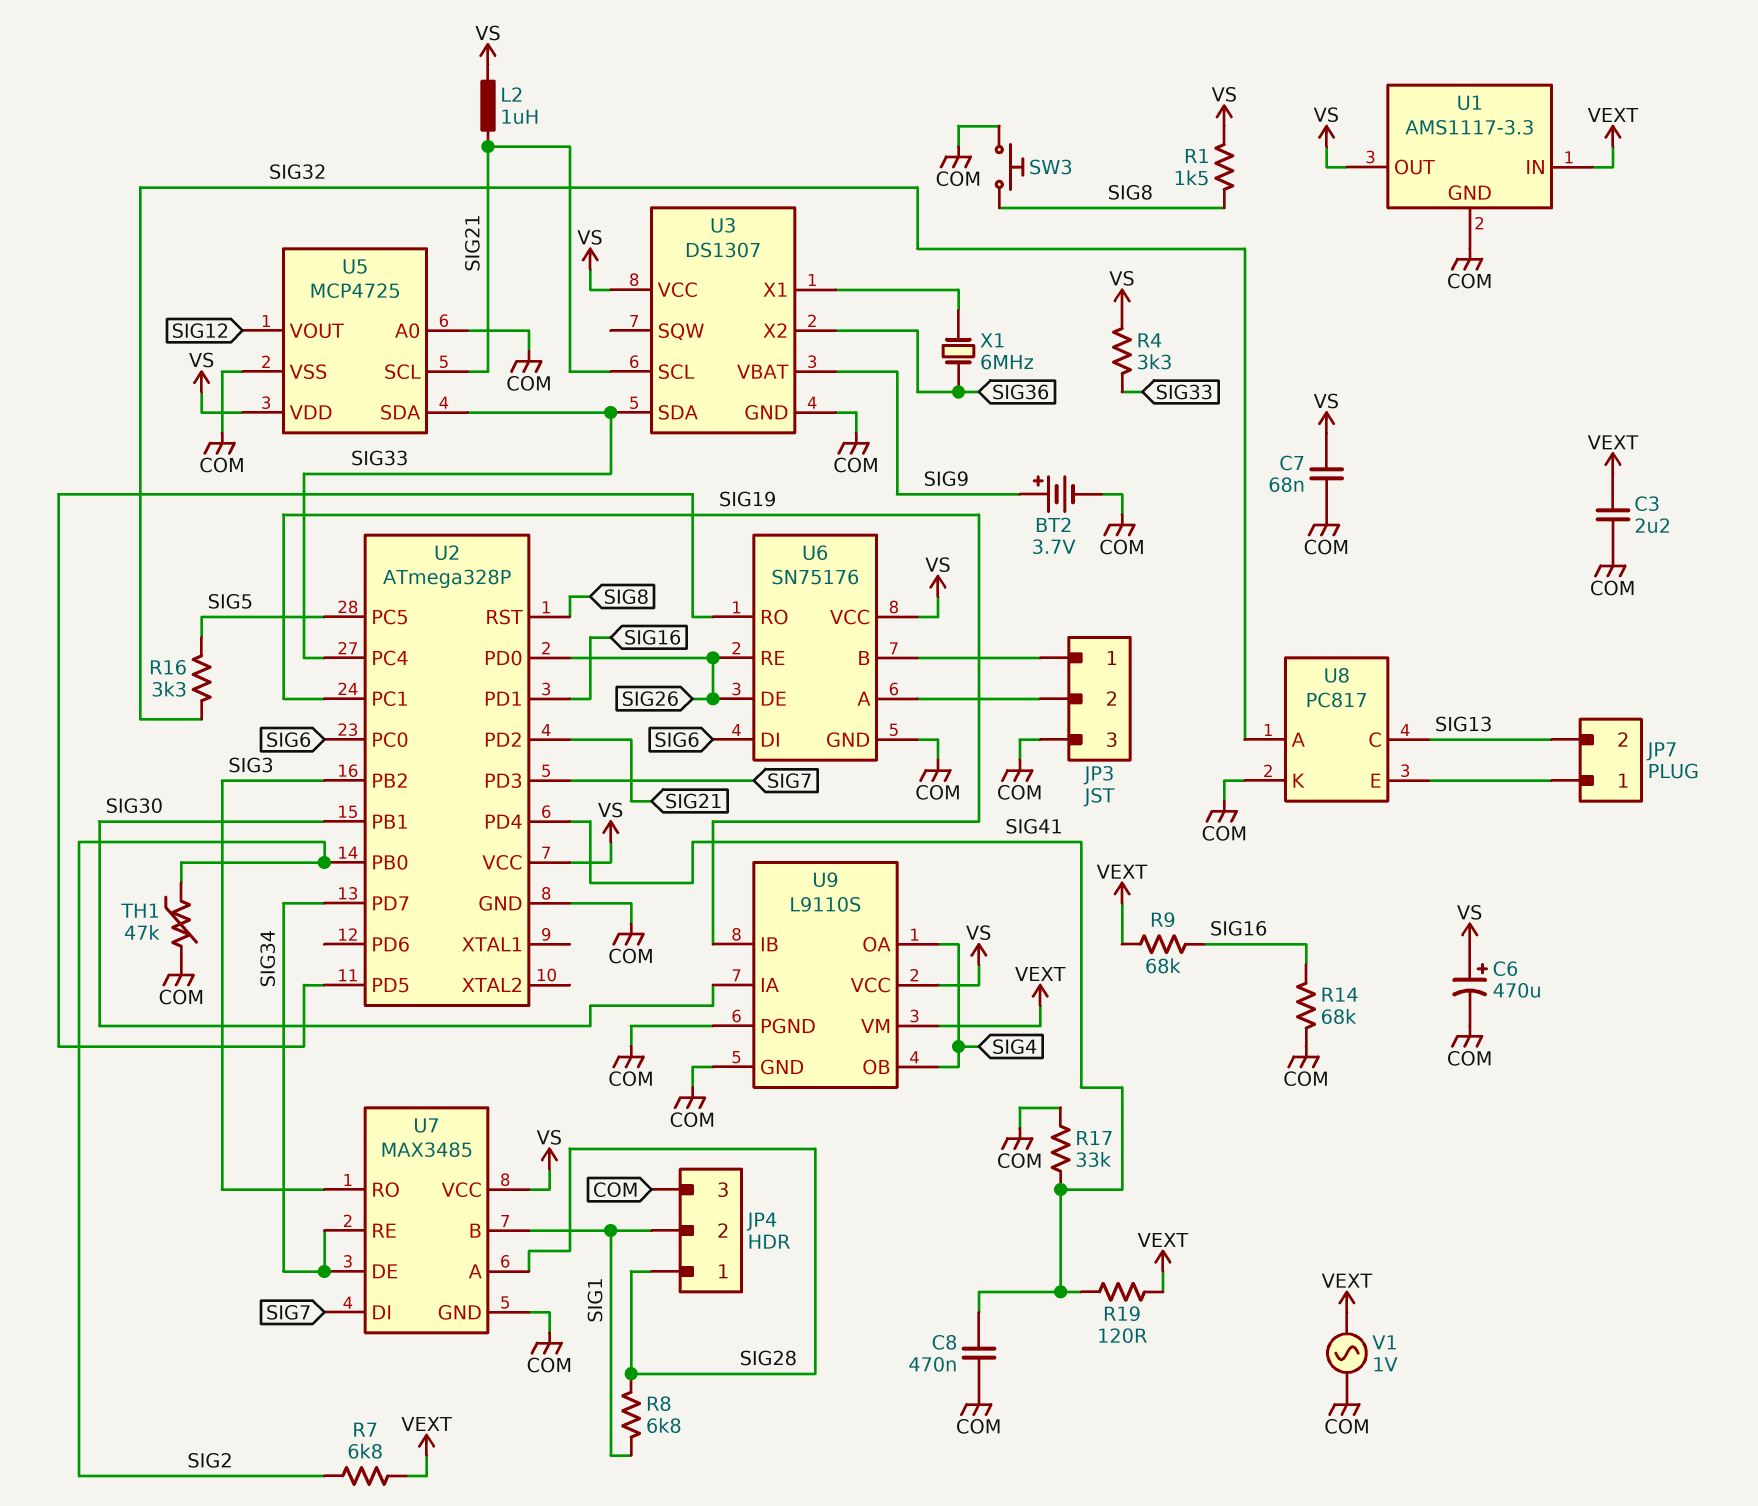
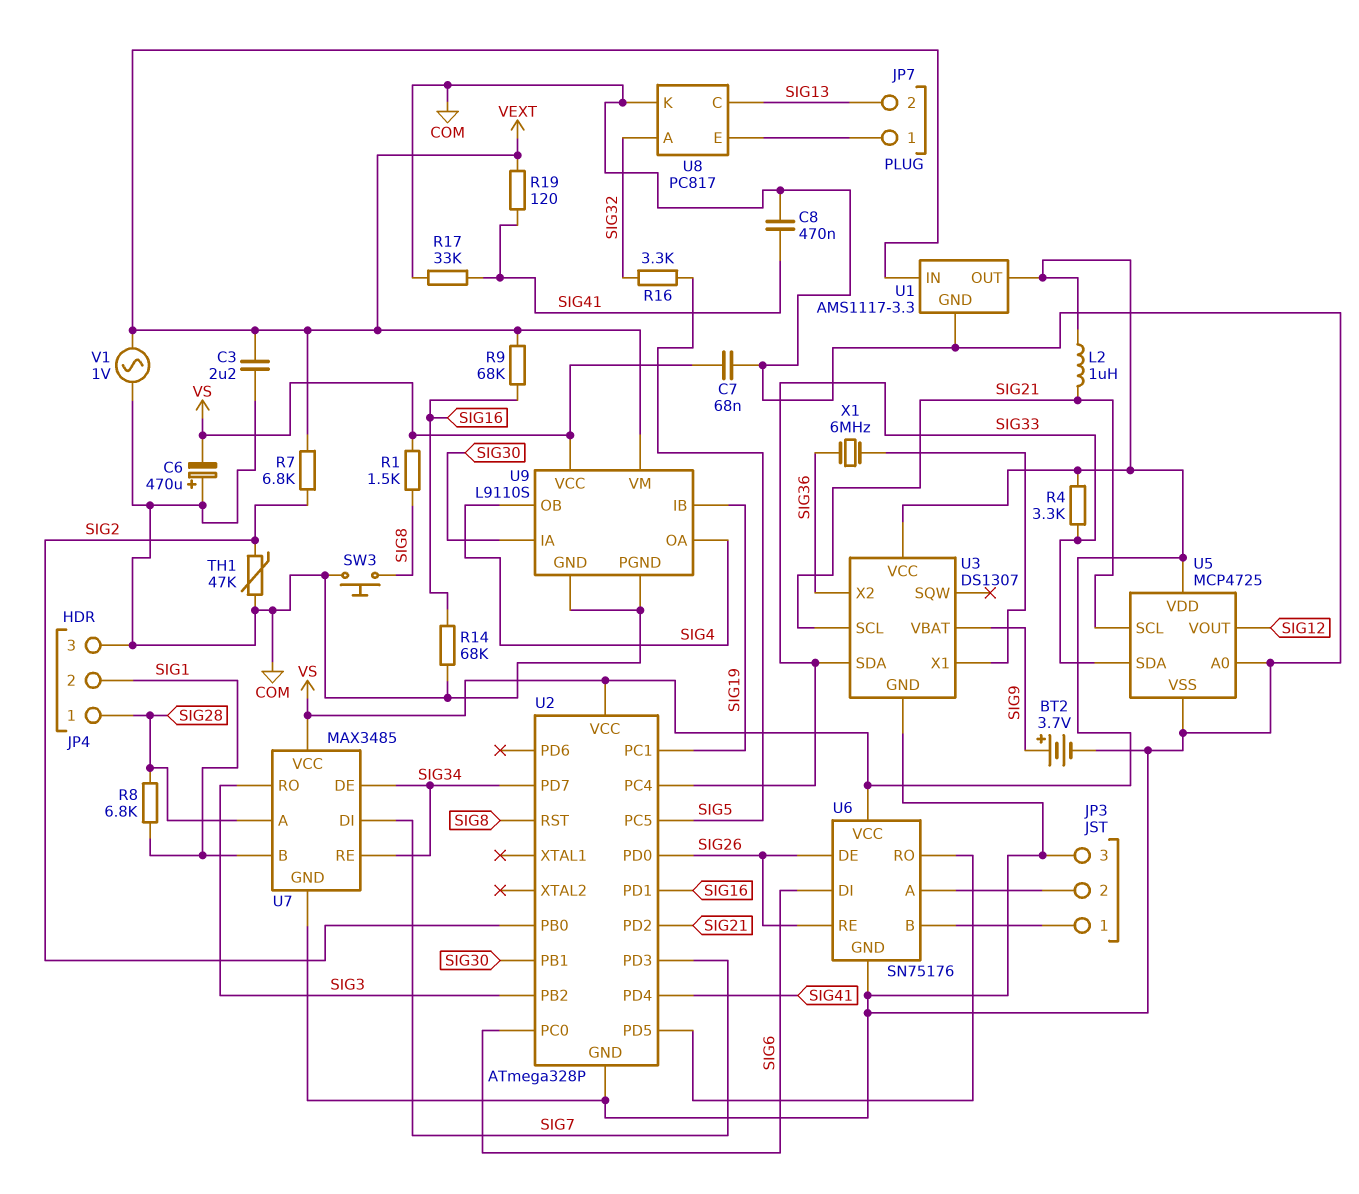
C6: 470uF (plus VS, minus COM) -> 470uF (plus COM, minus VS)

